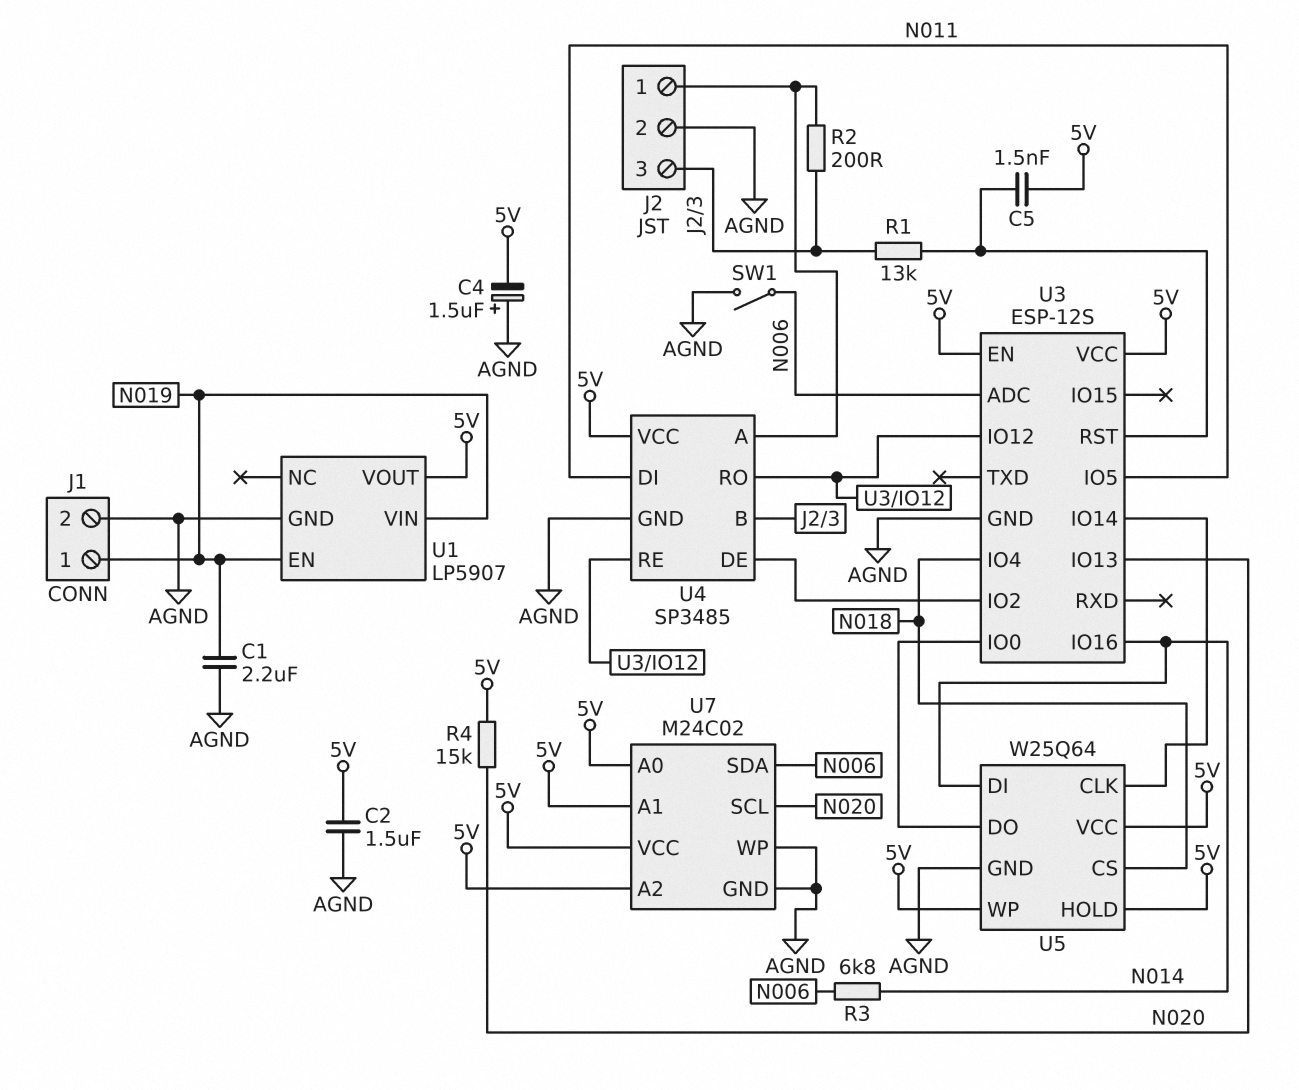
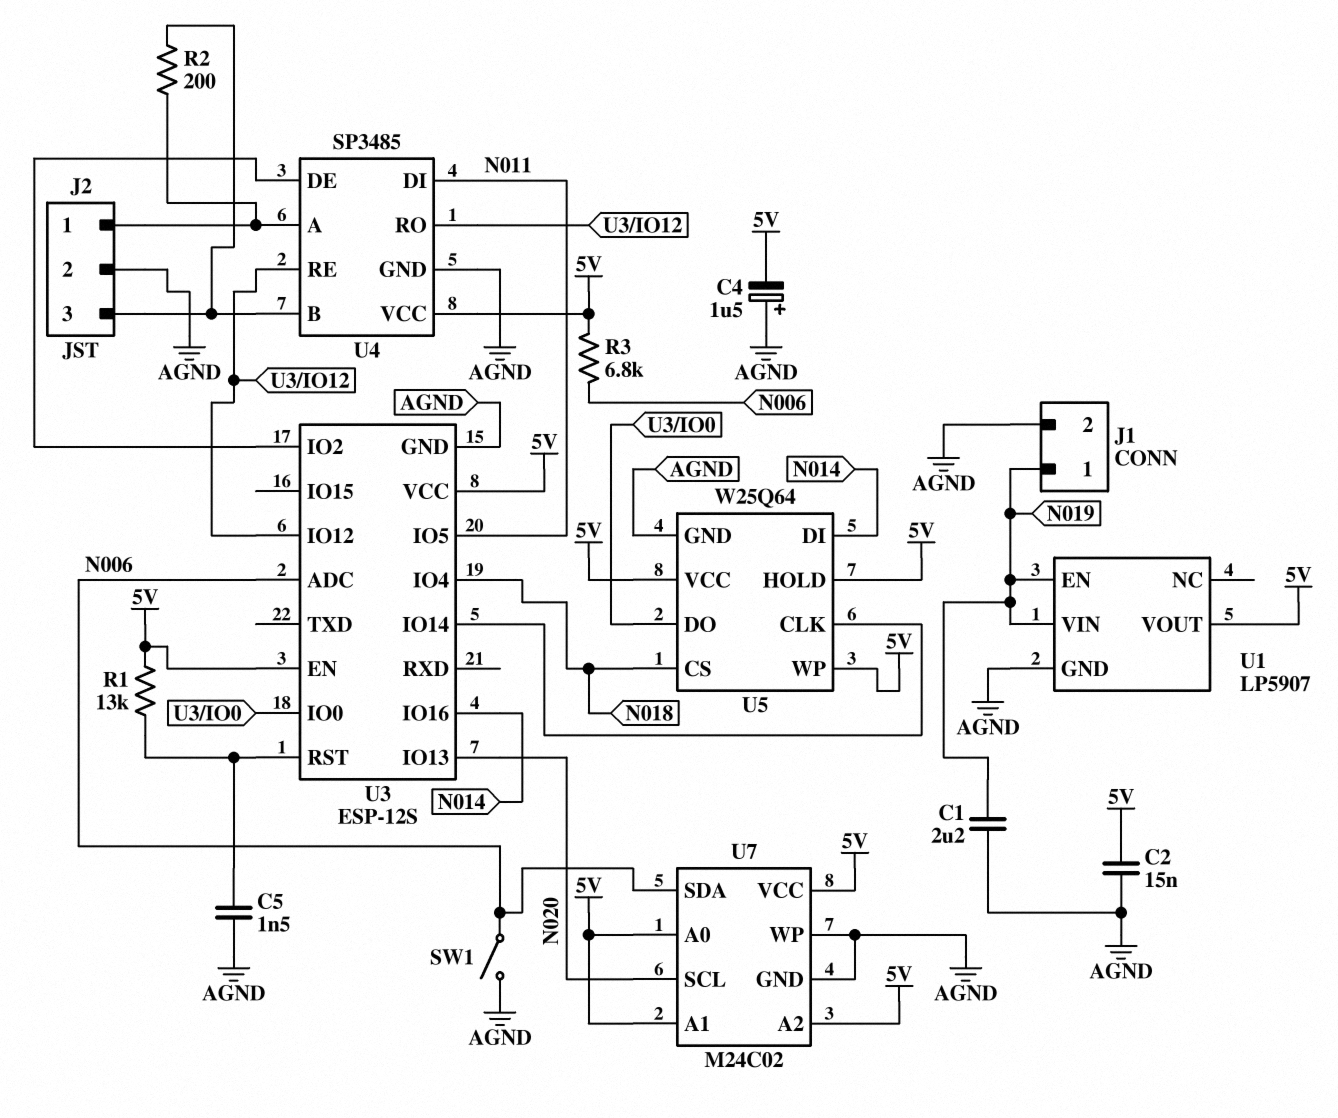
C2: 1.5uF (5V, AGND) -> 15nF (5V, AGND)
C5: 1.5nF (5V, U3/RST) -> 1.5nF (AGND, U3/RST)
R1: 13k (J2/3, U3/RST) -> 13k (5V, U3/RST)
R3: 6.8k (N006, N014) -> 6.8k (5V, N006)
R4: 15k (5V, N020) -> none

